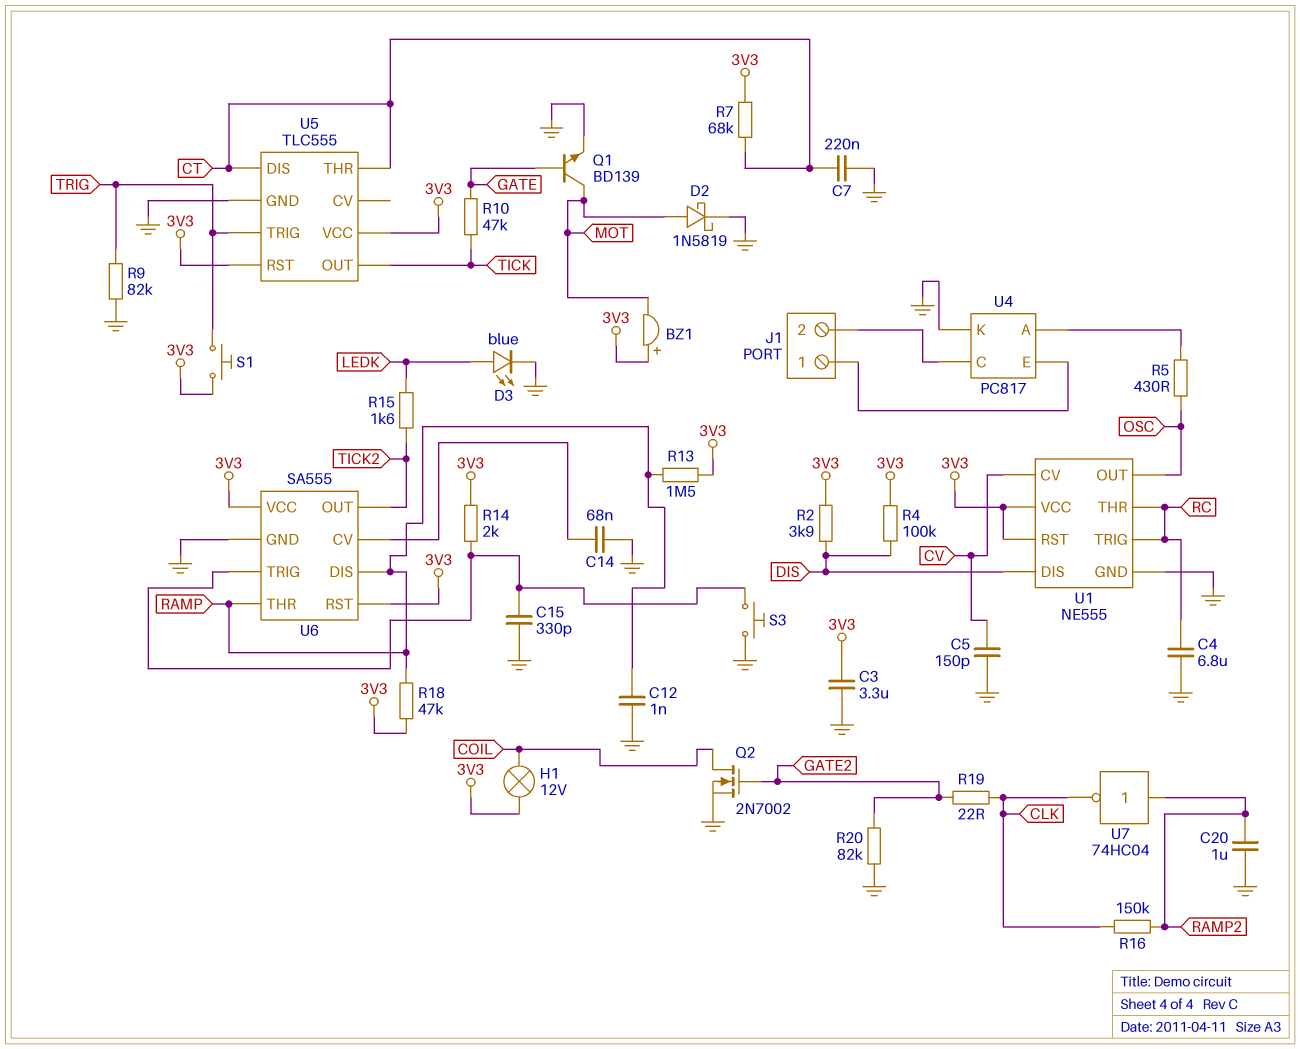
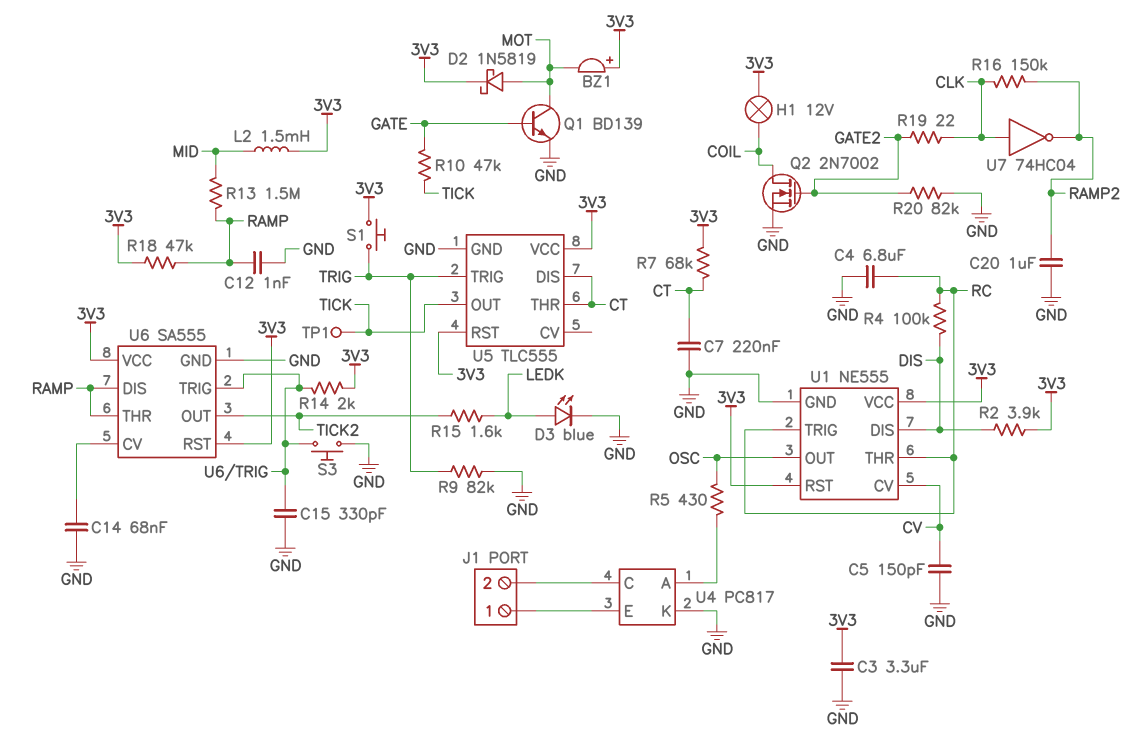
D2: schottky 1N5819 (A MOT, K GND) -> schottky 1N5819 (A MOT, K 3V3)
L2: none -> 1.5mH (3V3, MID)
R4: 100k (3V3, DIS) -> 100k (DIS, RC)
R13: 1.5M (3V3, RAMP) -> 1.5M (MID, RAMP)
TP1: none -> test point (TICK)
U7: NOT 74HC04 (in RAMP2, out CLK) -> NOT 74HC04 (in CLK, out RAMP2)

